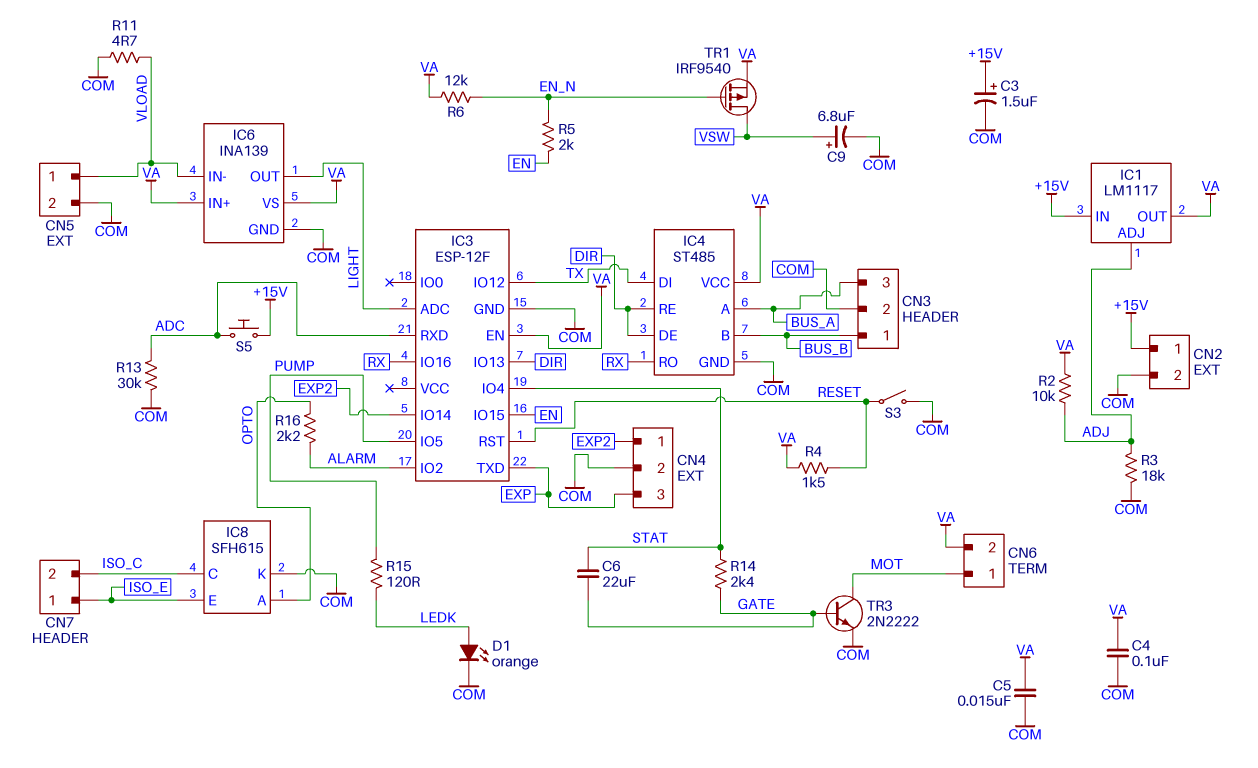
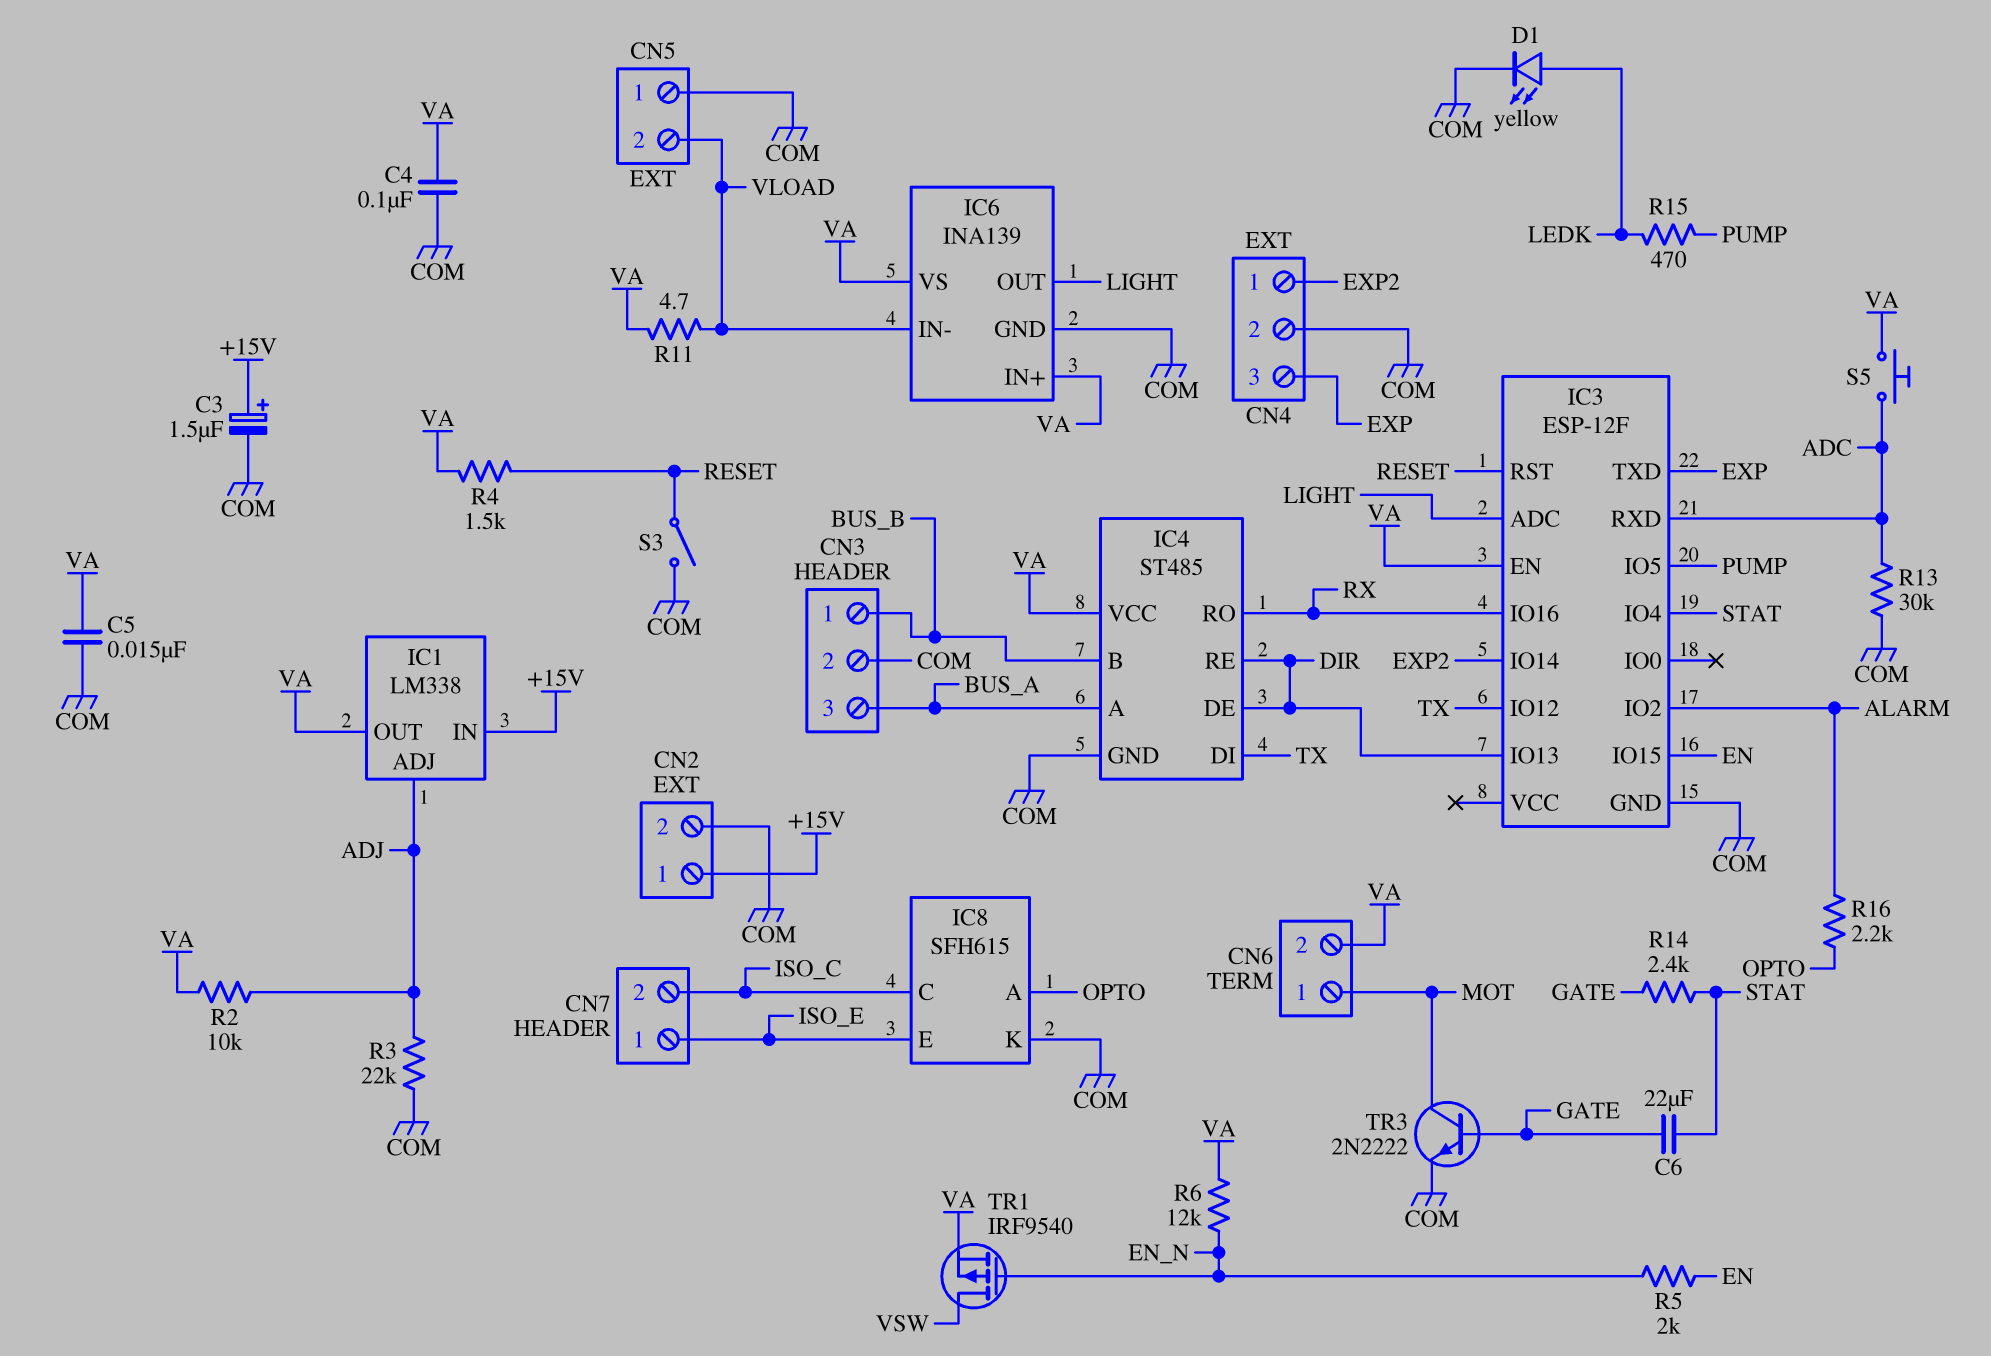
C9: 6.8uF (plus VSW, minus COM) -> none
CN5 pin 1: VLOAD -> COM
CN5 pin 2: COM -> VLOAD
D1: LED orange (A LEDK, K COM) -> LED yellow (A LEDK, K COM)
IC1: LM1117 -> LM338
R3: 18k (ADJ, COM) -> 22k (ADJ, COM)
R11: 4.7 (COM, VLOAD) -> 4.7 (VA, VLOAD)
R15: 120 (LEDK, PUMP) -> 470 (LEDK, PUMP)
S5: button (+15V, ADC) -> button (ADC, VA)

